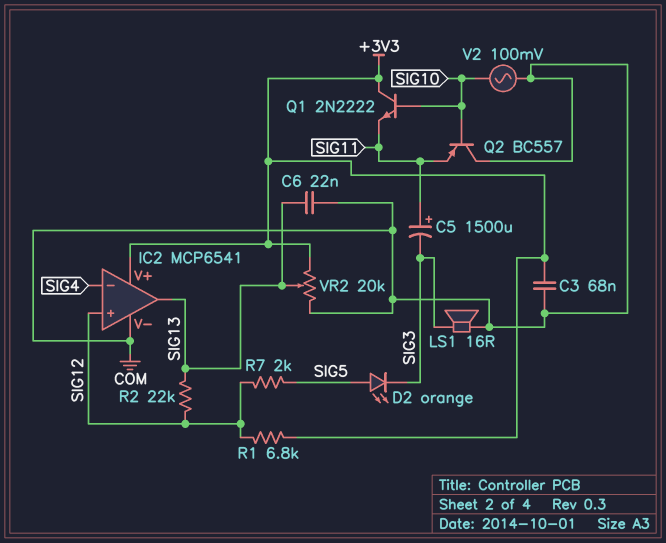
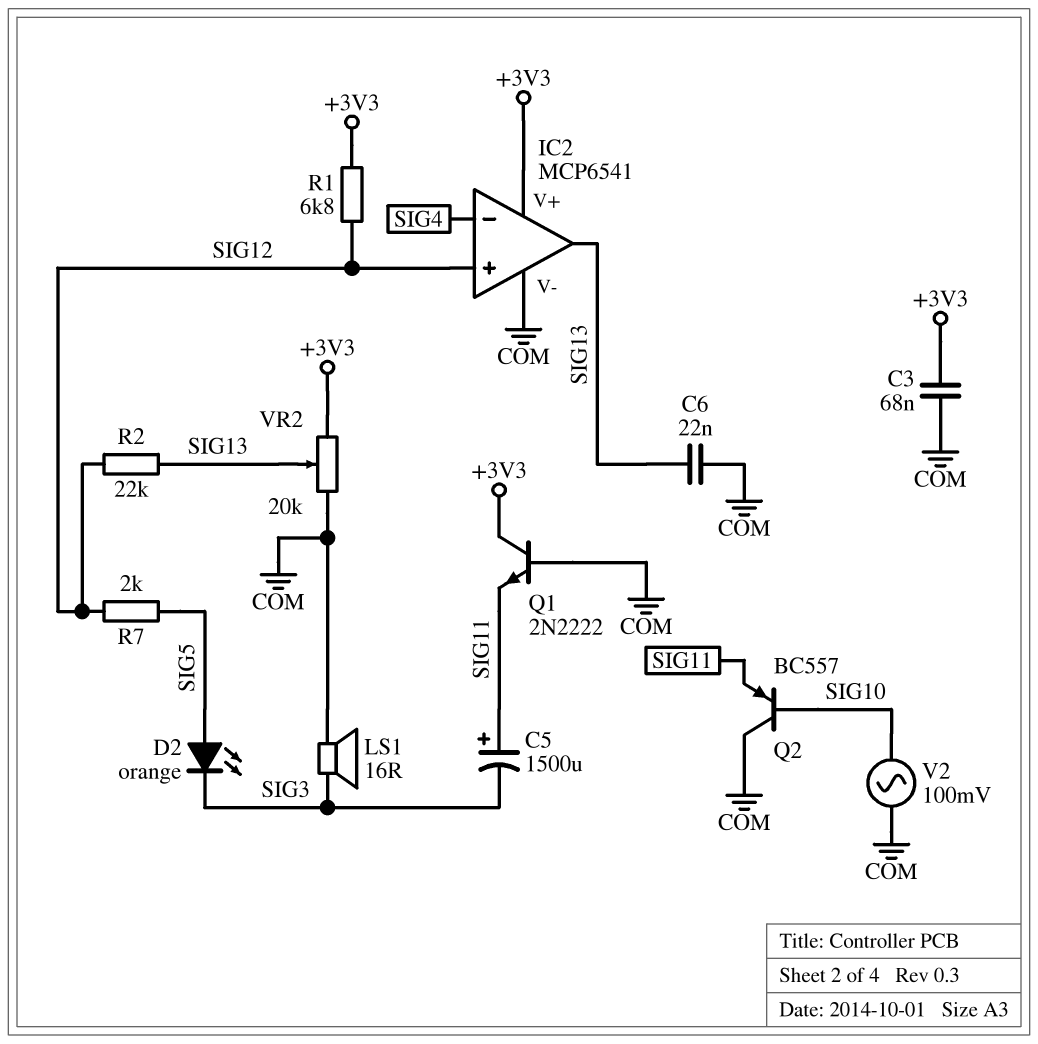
Q1: NPN 2N2222 (B SIG10, C +3V3, E SIG11) -> NPN 2N2222 (B COM, C +3V3, E SIG11)

